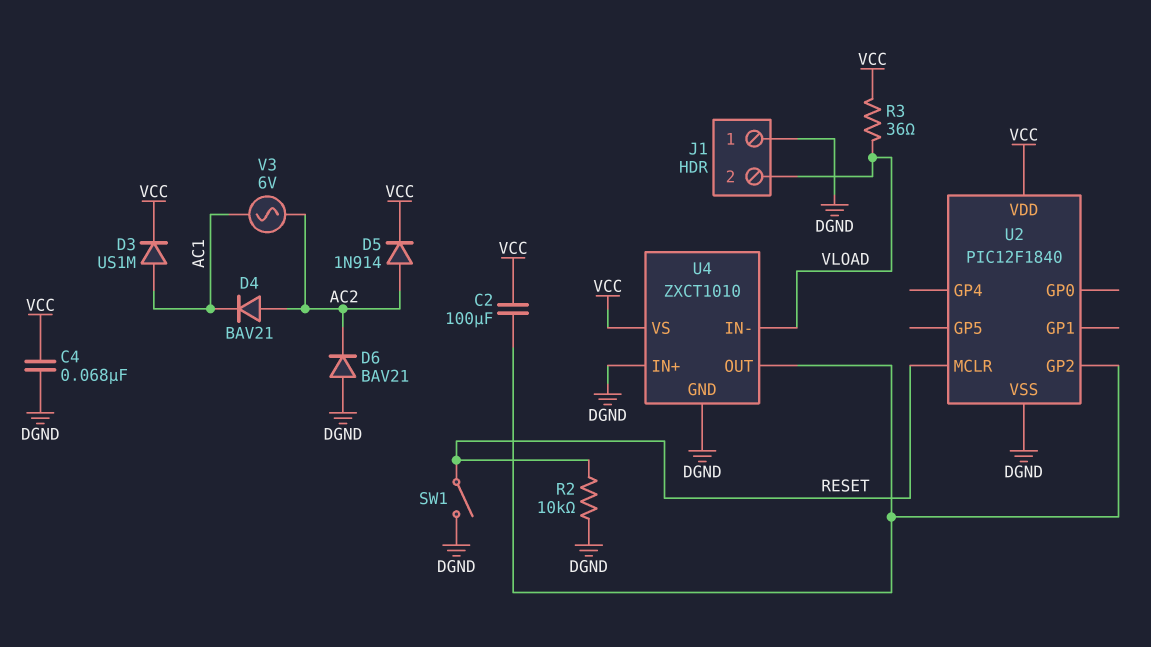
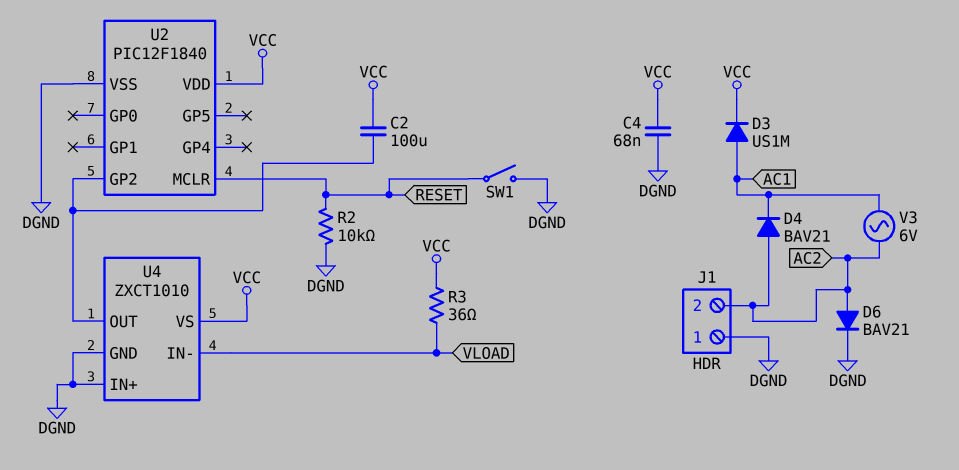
D5: diode 1N914 (A AC2, K VCC) -> none
D6: diode BAV21 (A DGND, K AC2) -> diode BAV21 (A AC2, K DGND)
J1 pin 2: VLOAD -> AC2

